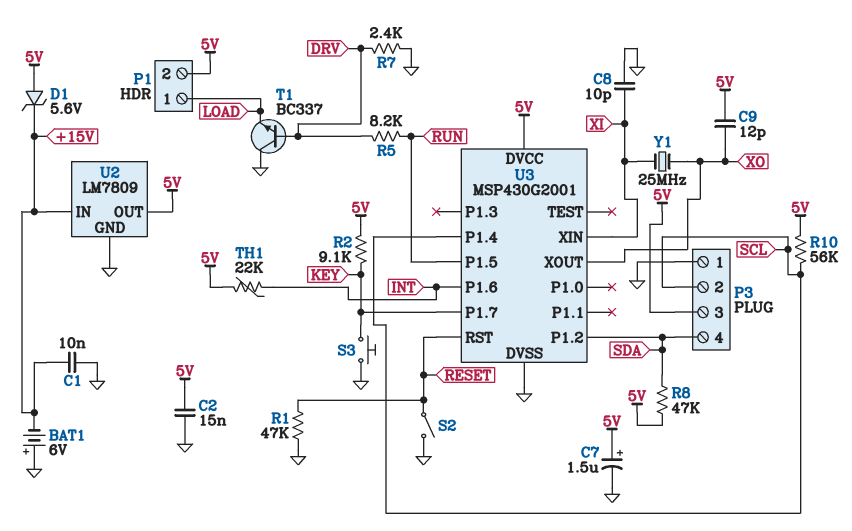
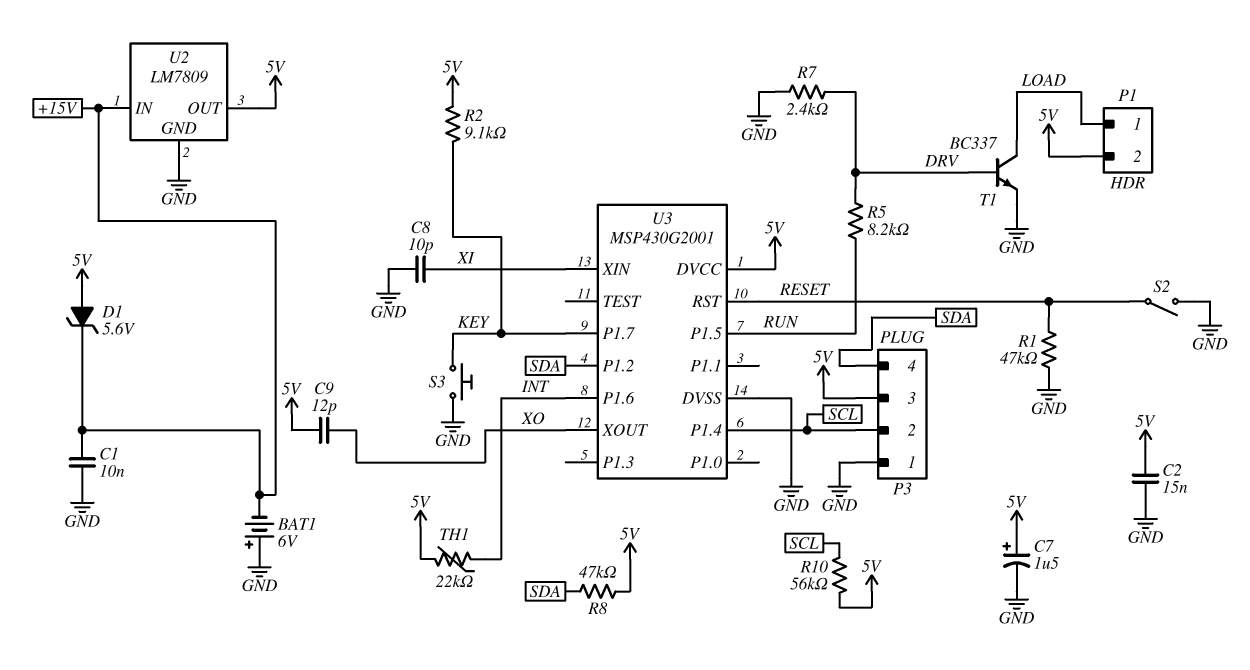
T1: NPN BC337 (B DRV, C GND, E LOAD) -> NPN BC337 (B DRV, C LOAD, E GND)
Y1: 25MHz (XI, XO) -> none

